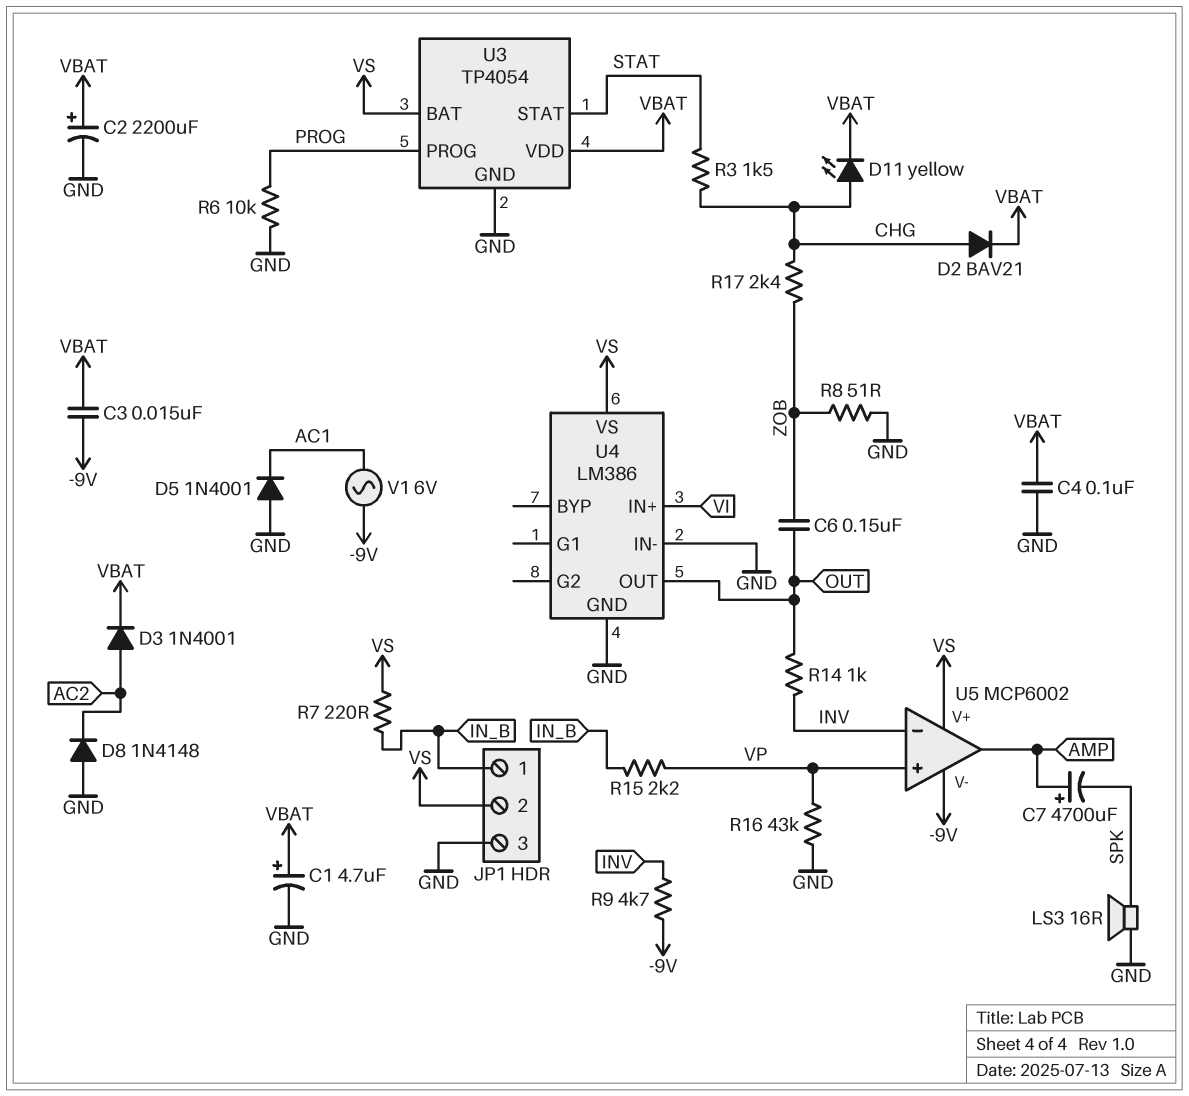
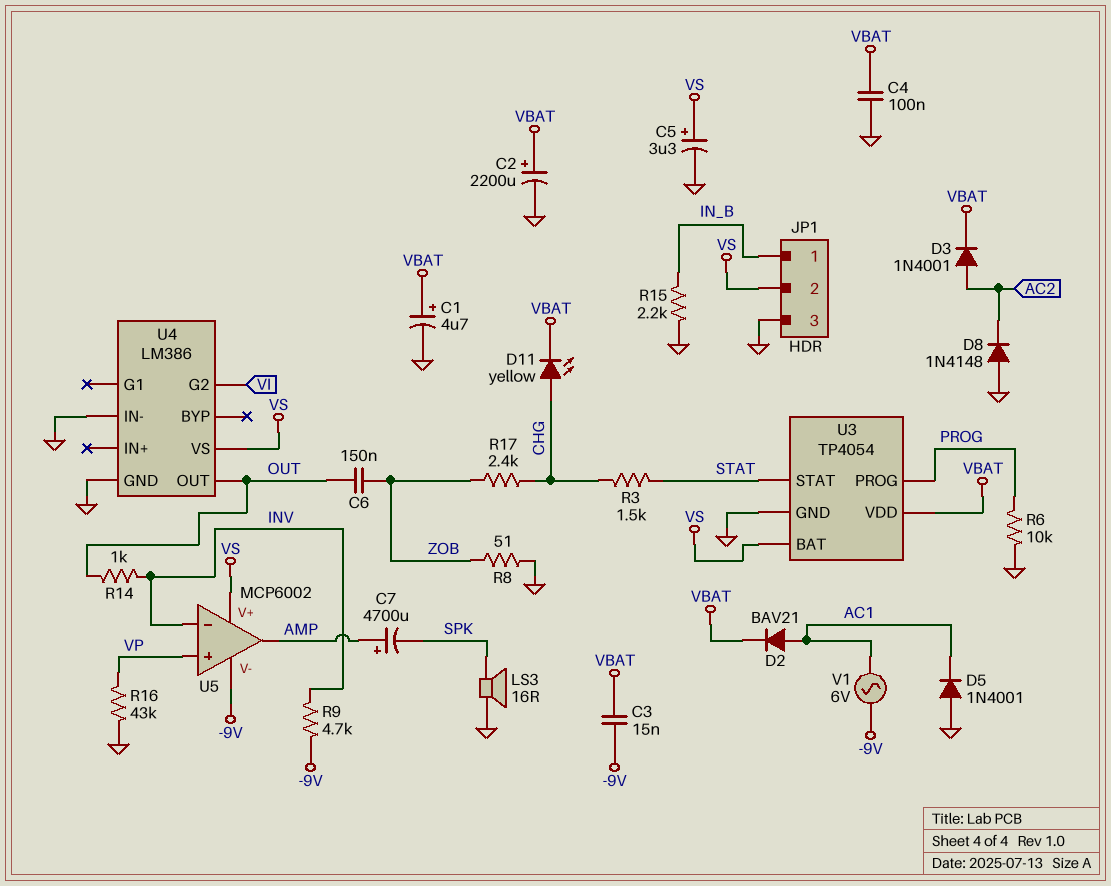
C5: none -> 3.3uF (plus VS, minus GND)
D2: diode BAV21 (A CHG, K VBAT) -> diode BAV21 (A AC1, K VBAT)
R7: 220 (IN_B, VS) -> none
R15: 2.2k (IN_B, VP) -> 2.2k (GND, IN_B)
U4 pin G2: none -> VI
U4 pin IN+: VI -> none

